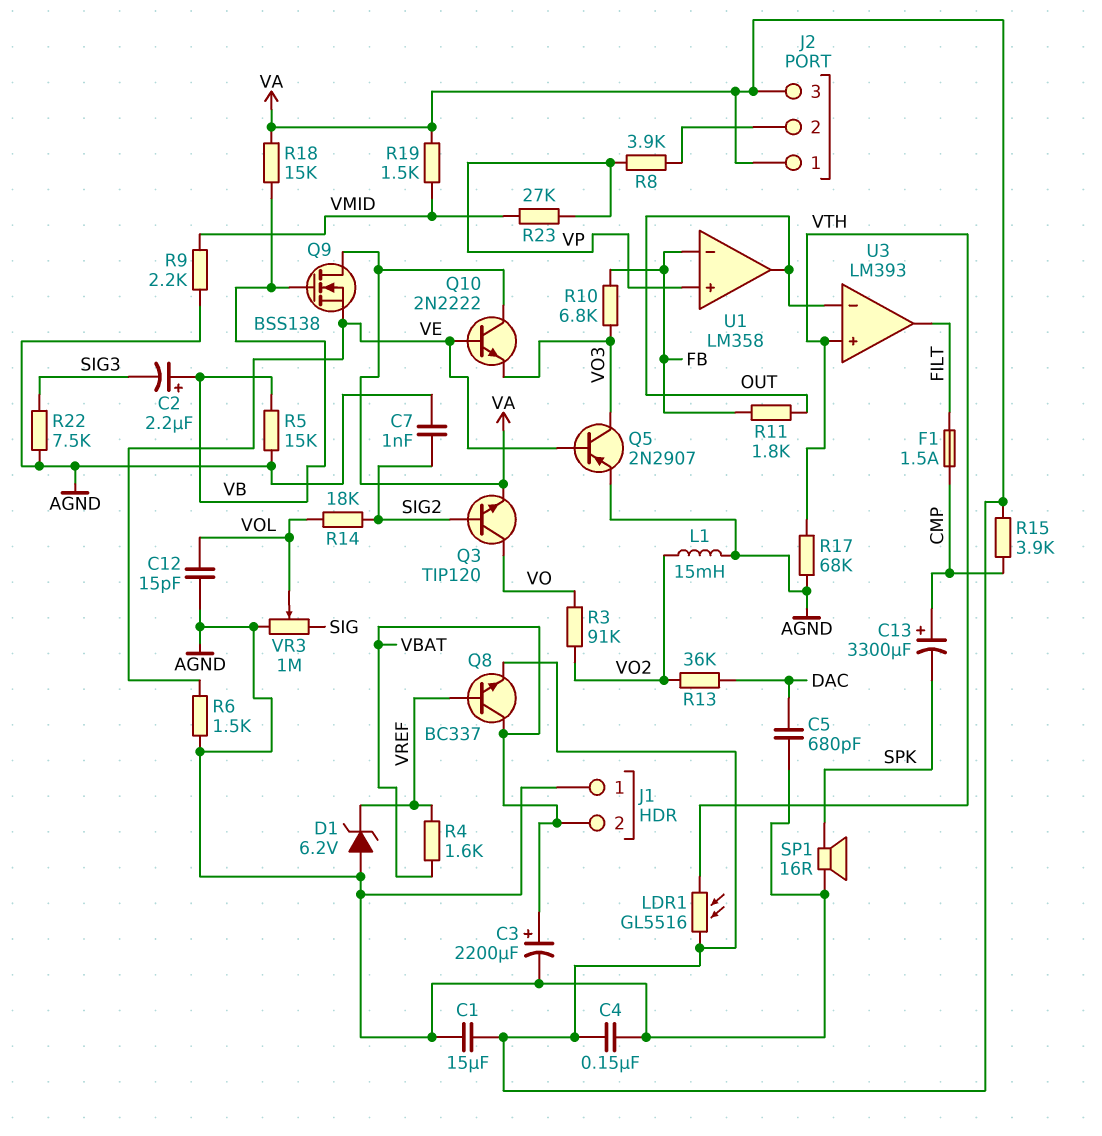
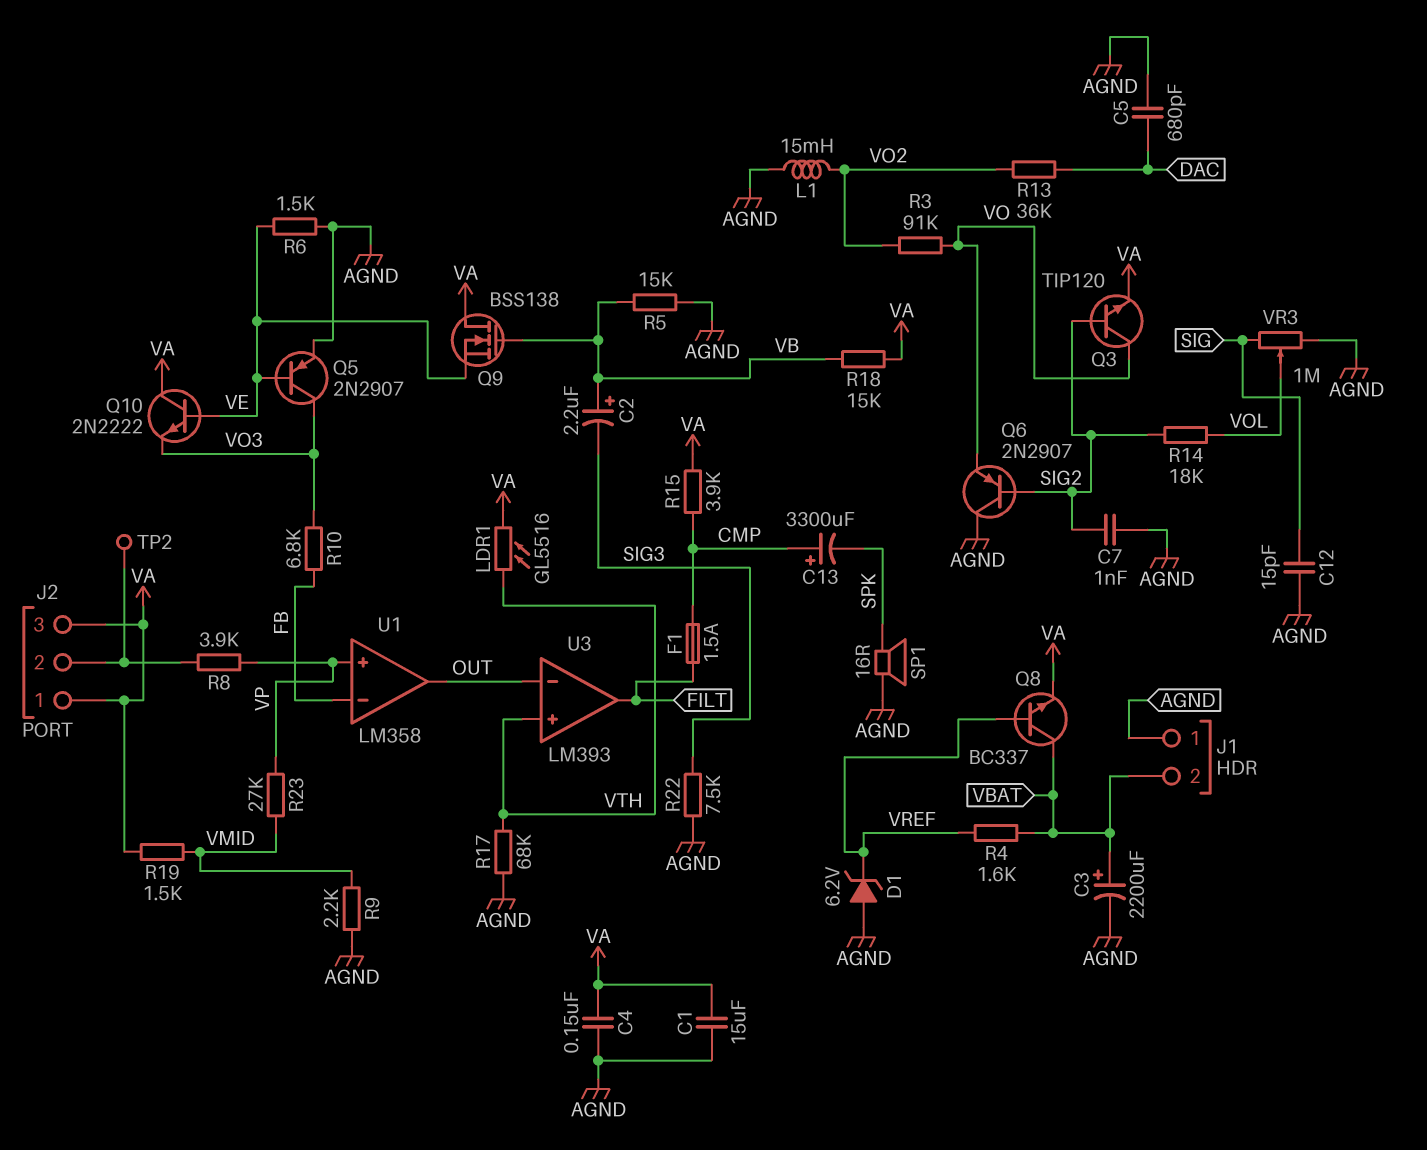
C12: 15pF (AGND, VOL) -> 15pF (AGND, SIG)
Q6: none -> PNP 2N2907 (B SIG2, C AGND, E VO)
R11: 1.8k (FB, OUT) -> none
TP2: none -> test point (J2/2)

